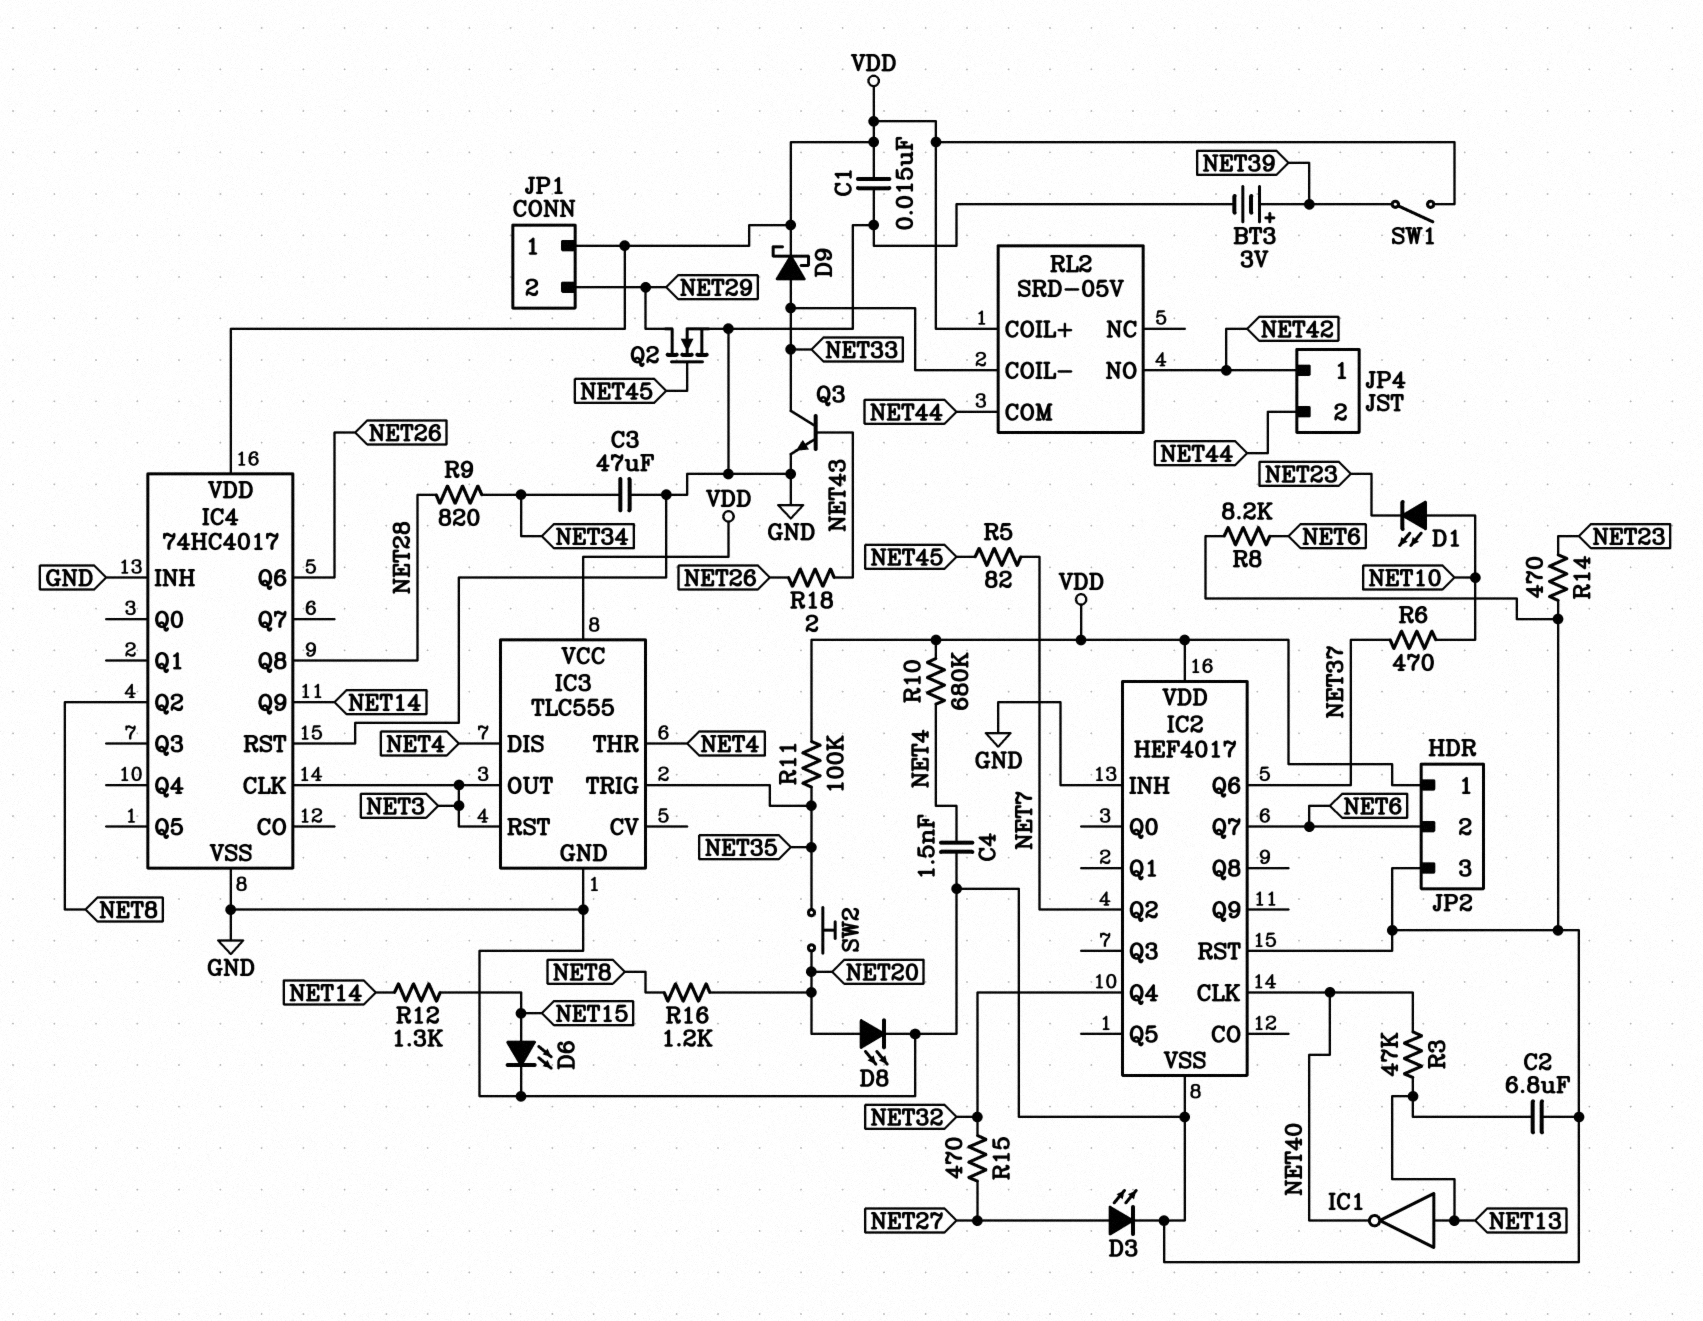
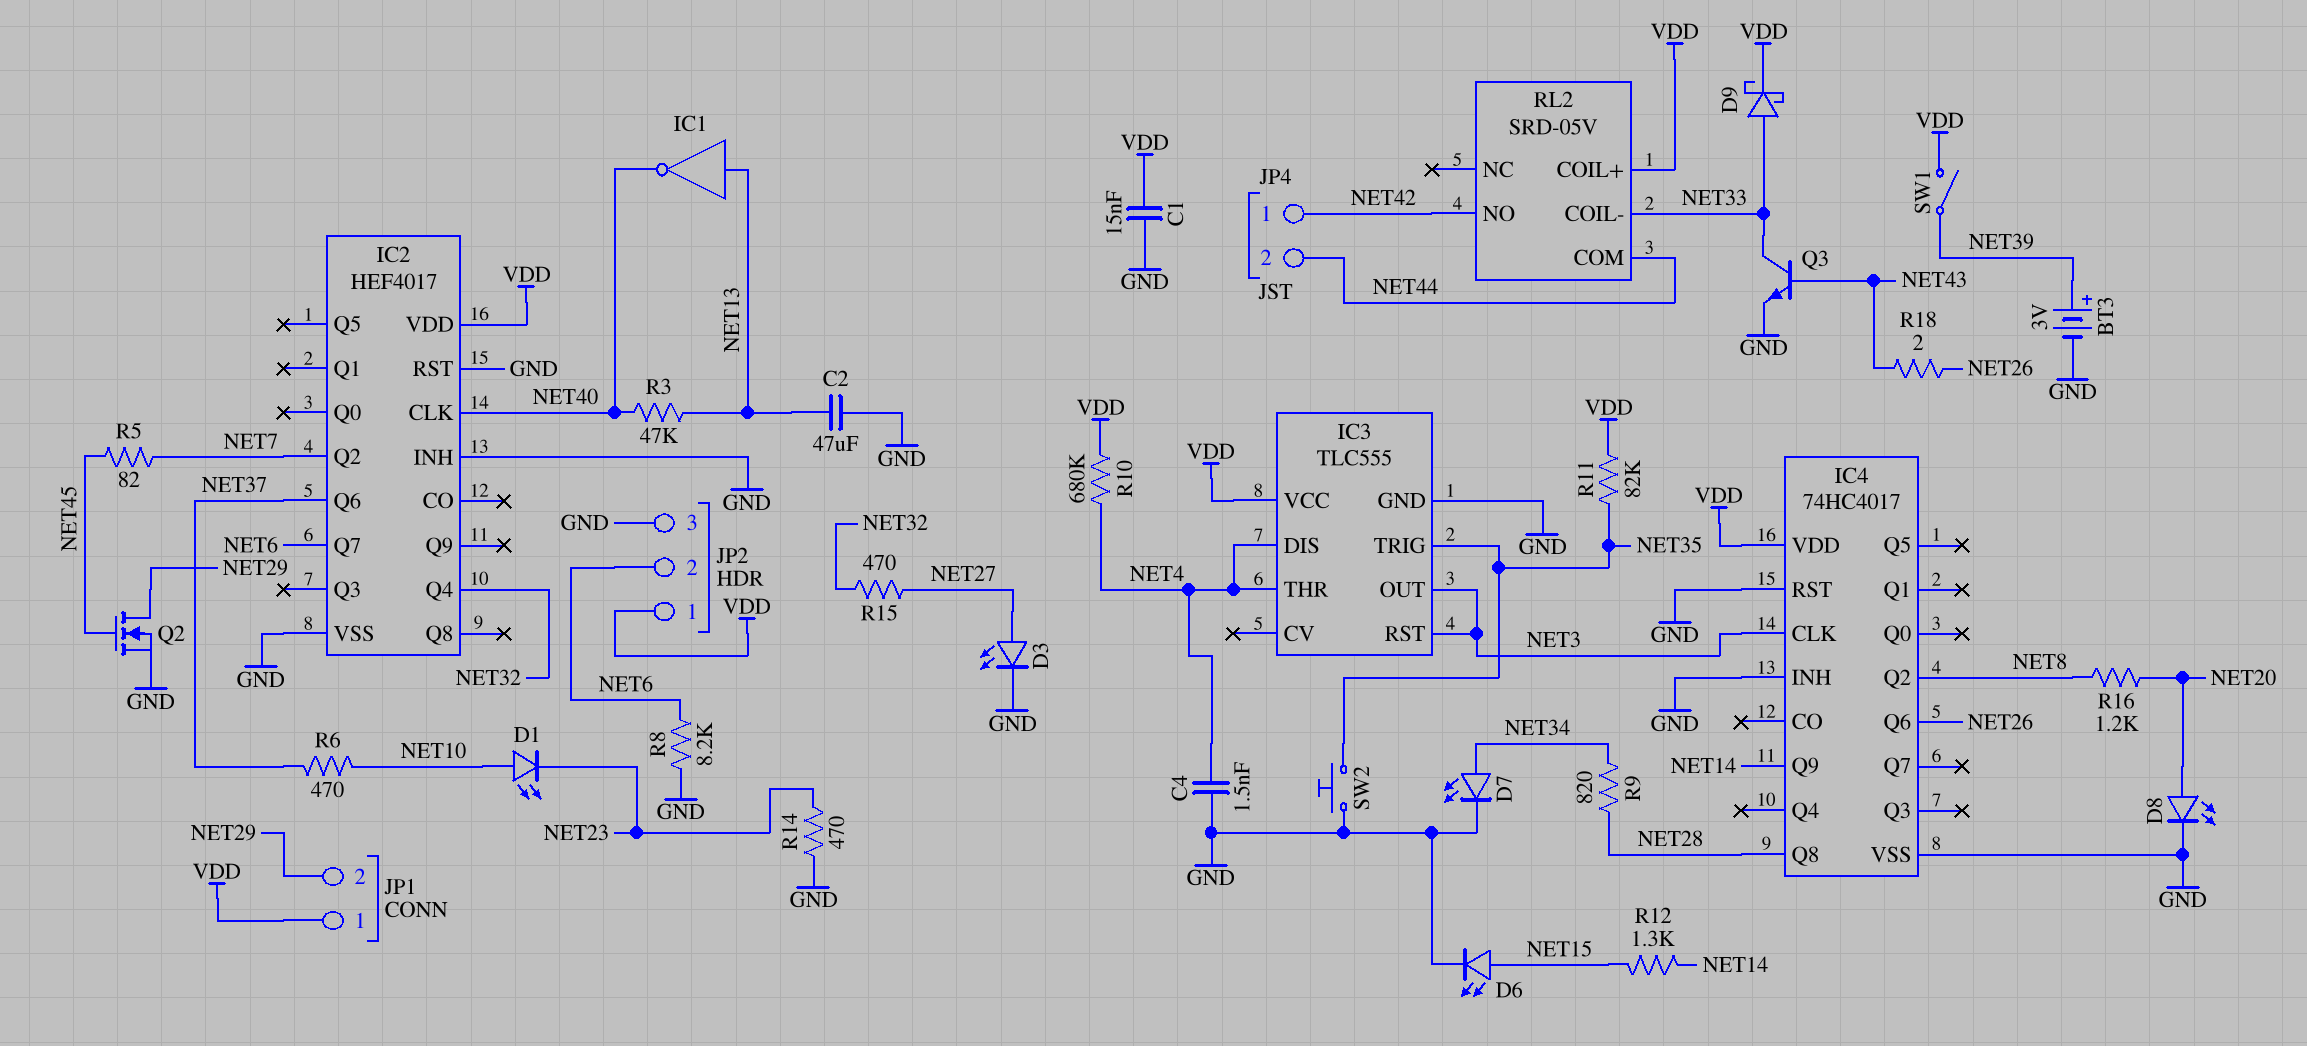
C2: 6.8uF (GND, NET13) -> 47uF (GND, NET13)
C3: 47uF (GND, NET34) -> none
D7: none -> LED (A NET34, K GND)
R11: 100k (NET35, VDD) -> 82k (NET35, VDD)
SW2: button (NET20, NET35) -> button (GND, NET35)

